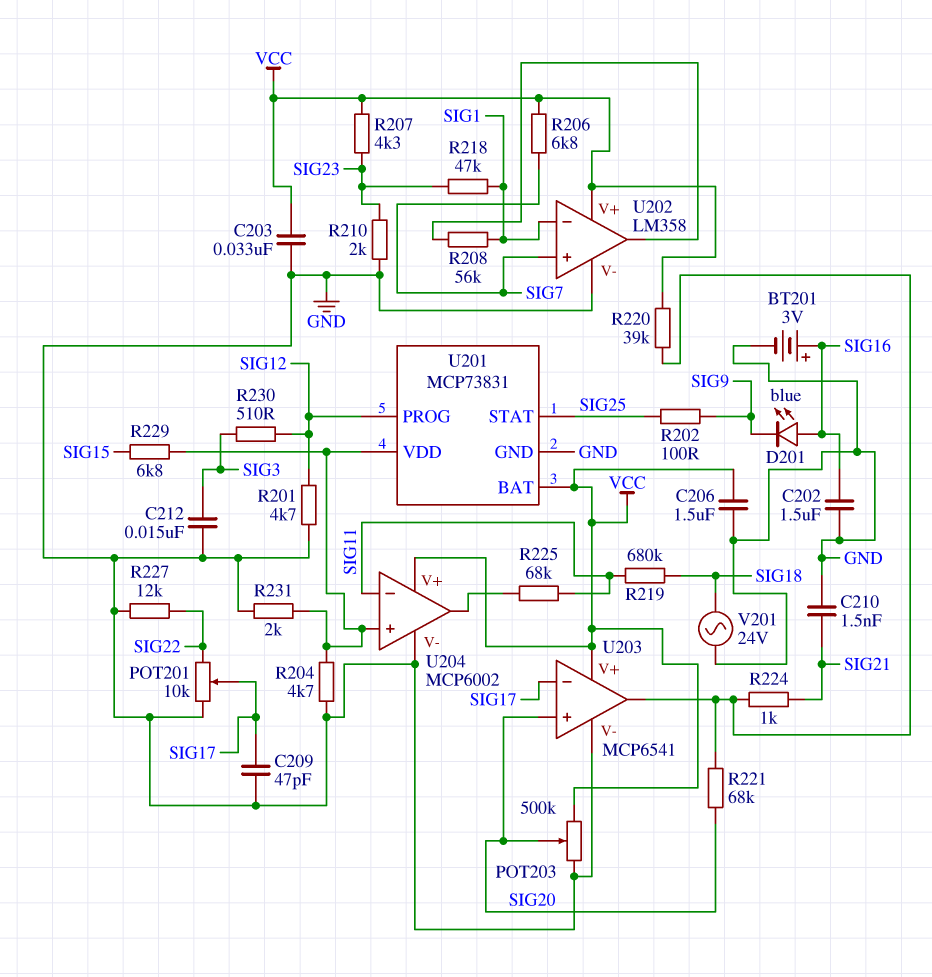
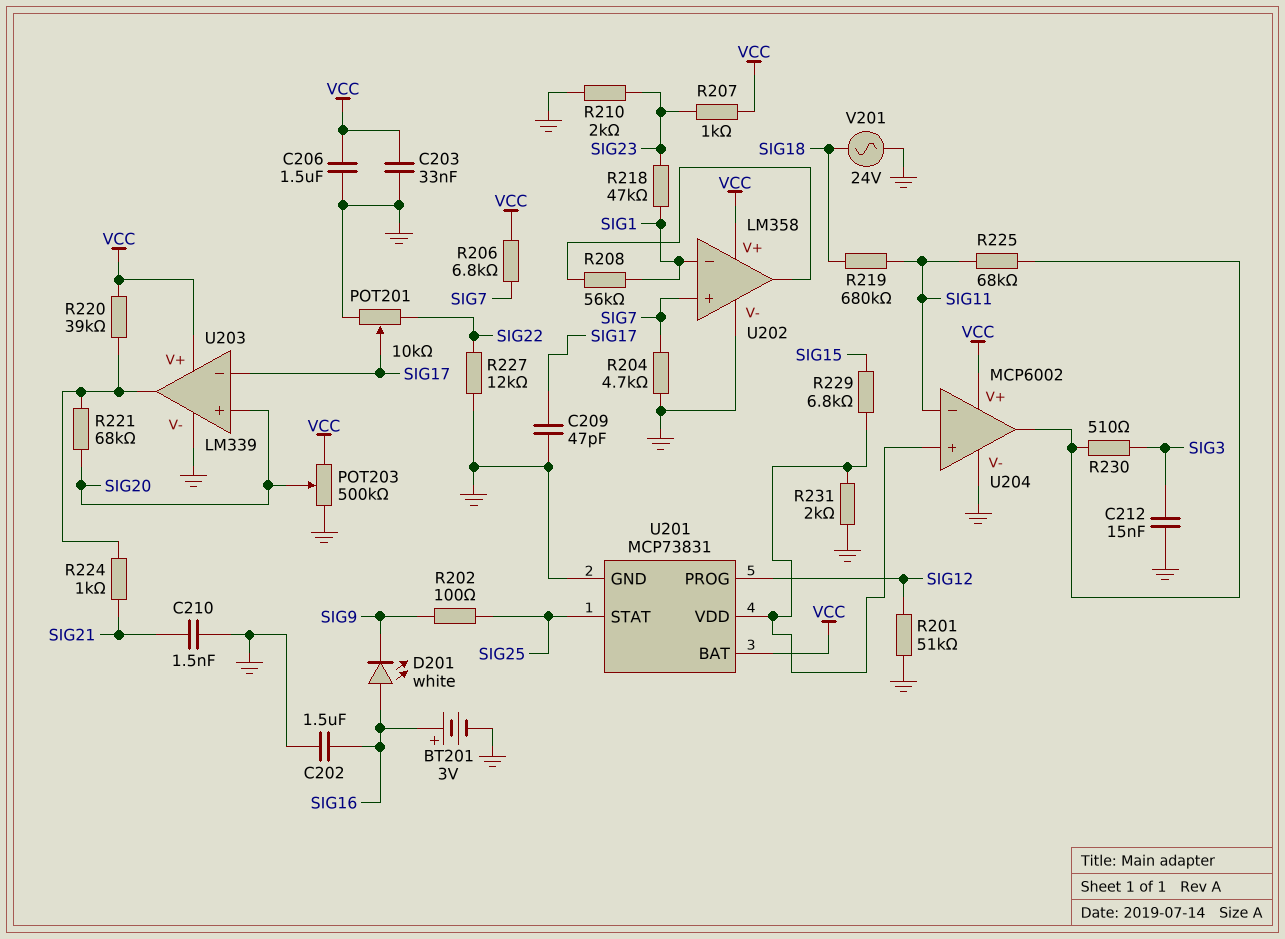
D201: LED blue (A SIG16, K SIG9) -> LED white (A SIG16, K SIG9)
R201: 4.7k (GND, SIG12) -> 51k (GND, SIG12)
R204: 4.7k (GND, U201/VDD) -> 4.7k (GND, SIG7)
R207: 4.3k (SIG23, VCC) -> 1k (SIG23, VCC)
R230: 510 (SIG3, SIG12) -> 510 (SIG3, U204/out)
U203: MCP6541 -> LM339

